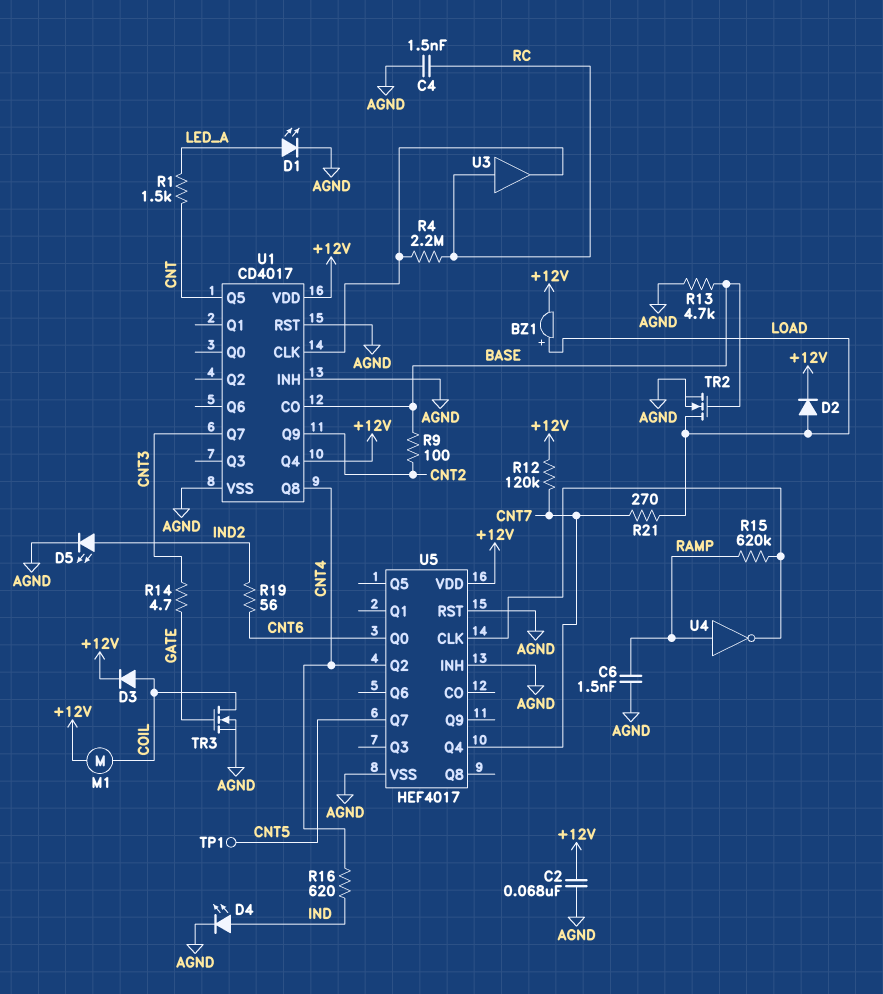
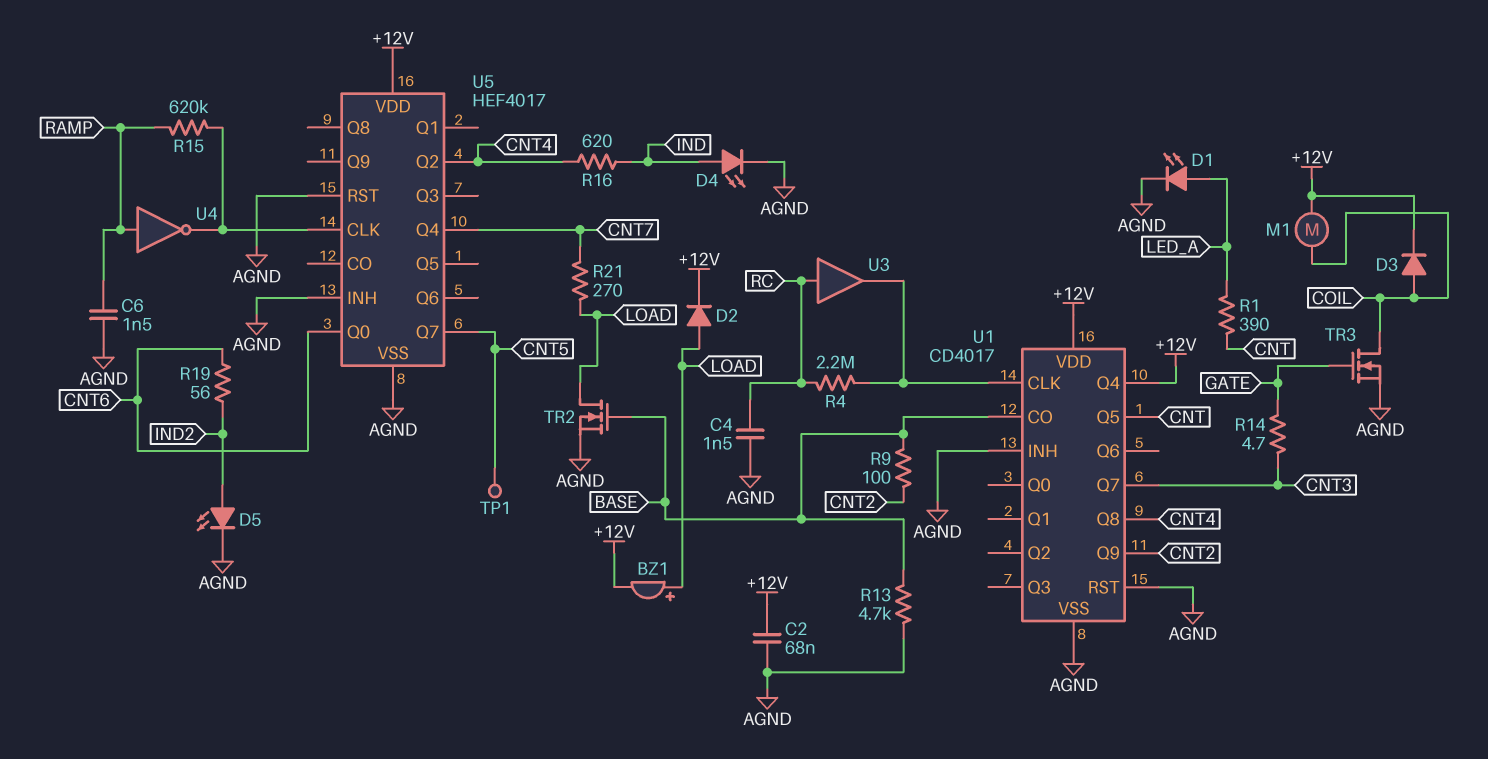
R1: 1.5k (CNT, LED_A) -> 390 (CNT, LED_A)
R12: 120k (+12V, CNT7) -> none

